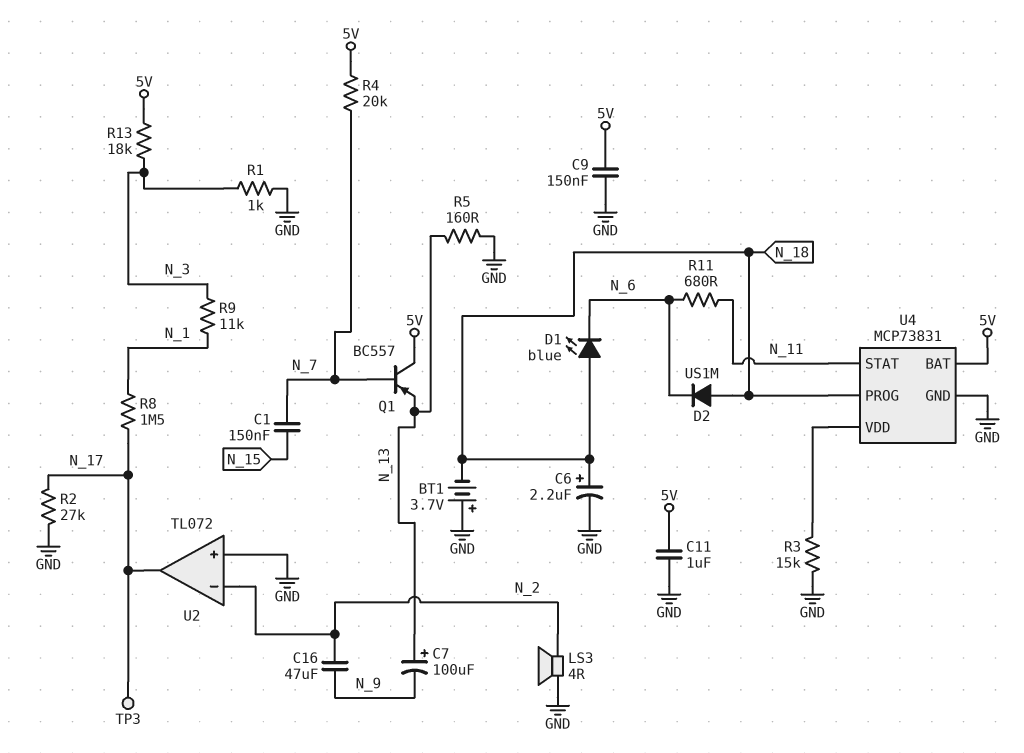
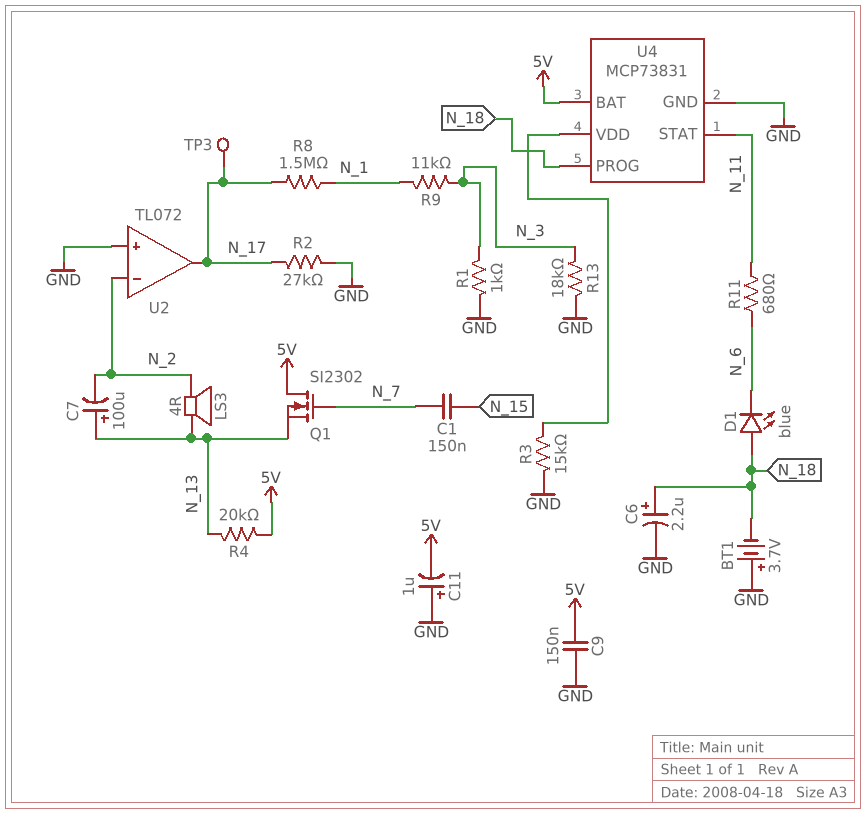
C7: 100uF (plus N_13, minus N_9) -> 100uF (plus N_13, minus N_2)
C11: 1uF (5V, GND) -> 1uF (plus GND, minus 5V)
C16: 47uF (N_2, N_9) -> none
D2: diode US1M (A N_18, K N_6) -> none
LS3: speaker 4R (GND, N_2) -> speaker 4R (N_2, N_13)
Q1: PNP BC557 (B N_7, C 5V, E N_13) -> NMOS SI2302 (G N_7, D 5V, S N_13)
R4: 20k (5V, N_7) -> 20k (5V, N_13)
R5: 160 (GND, N_13) -> none
R13: 18k (5V, N_3) -> 18k (GND, N_3)

